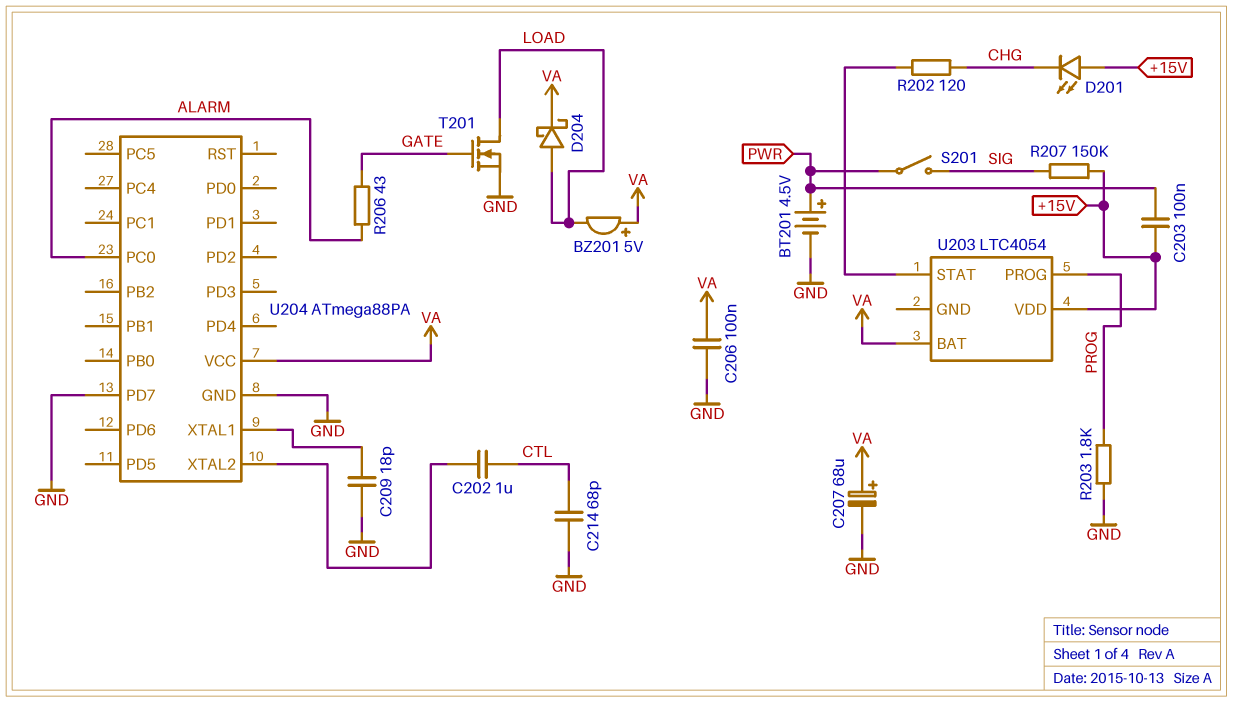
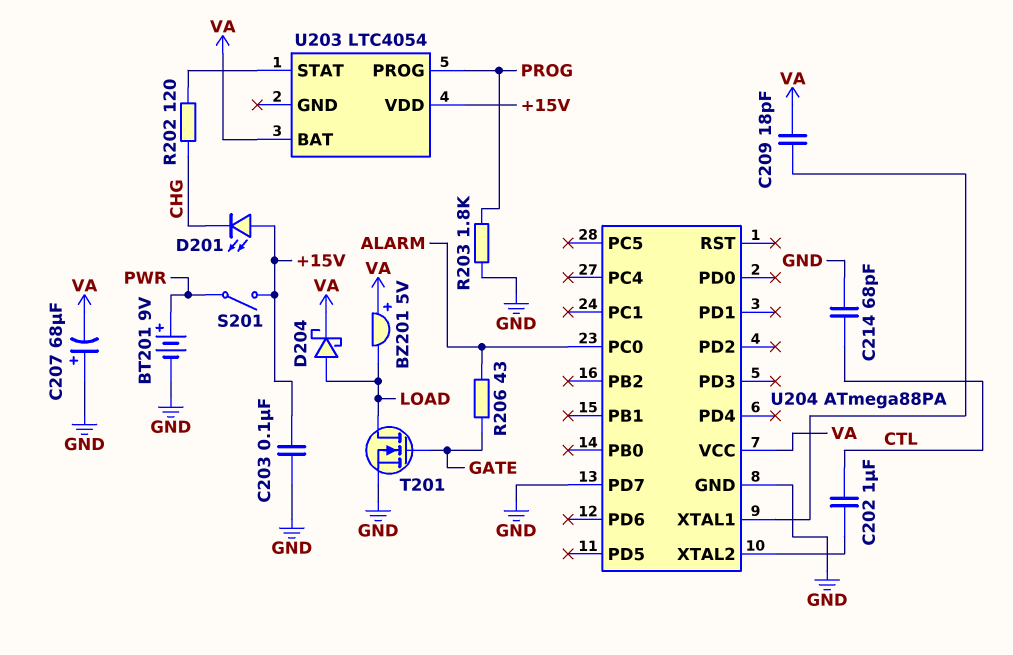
BT201: 4.5V (plus PWR, minus GND) -> 9V (plus PWR, minus GND)
C203: 100nF (+15V, PWR) -> 100nF (+15V, GND)
C206: 100nF (GND, VA) -> none
C207: 68uF (plus VA, minus GND) -> 68uF (plus GND, minus VA)
C209: 18pF (GND, U204/XTAL1) -> 18pF (U204/XTAL1, VA)
R207: 150k (+15V, SIG) -> none
S201: switch (PWR, SIG) -> switch (+15V, PWR)

